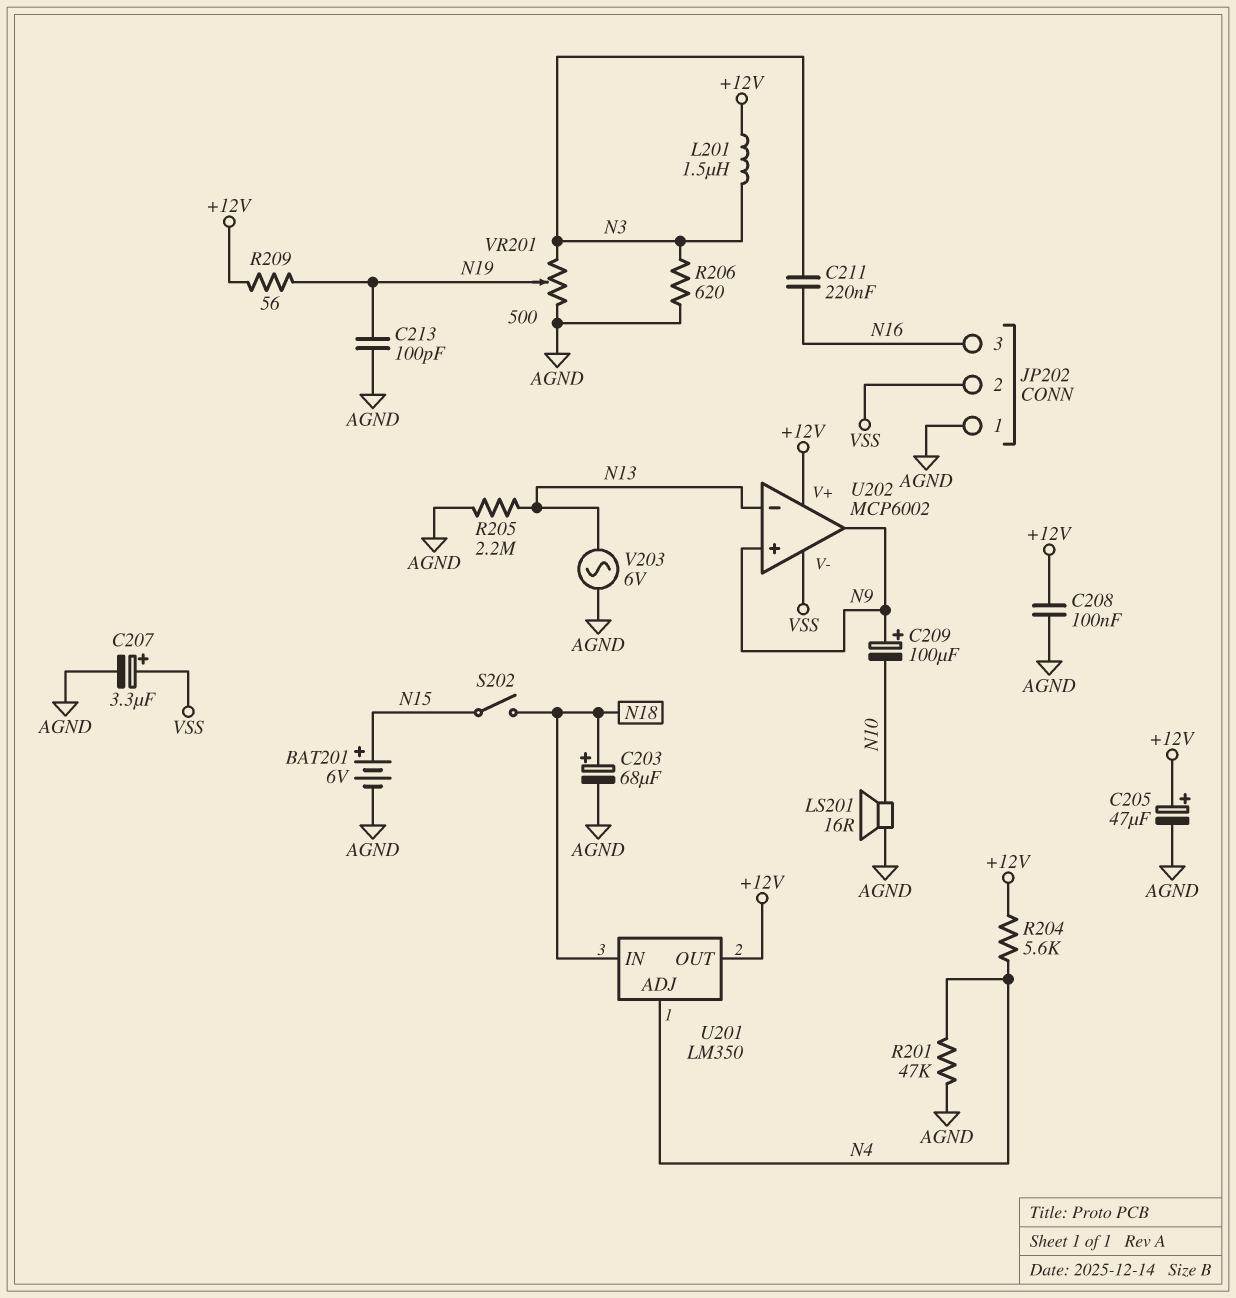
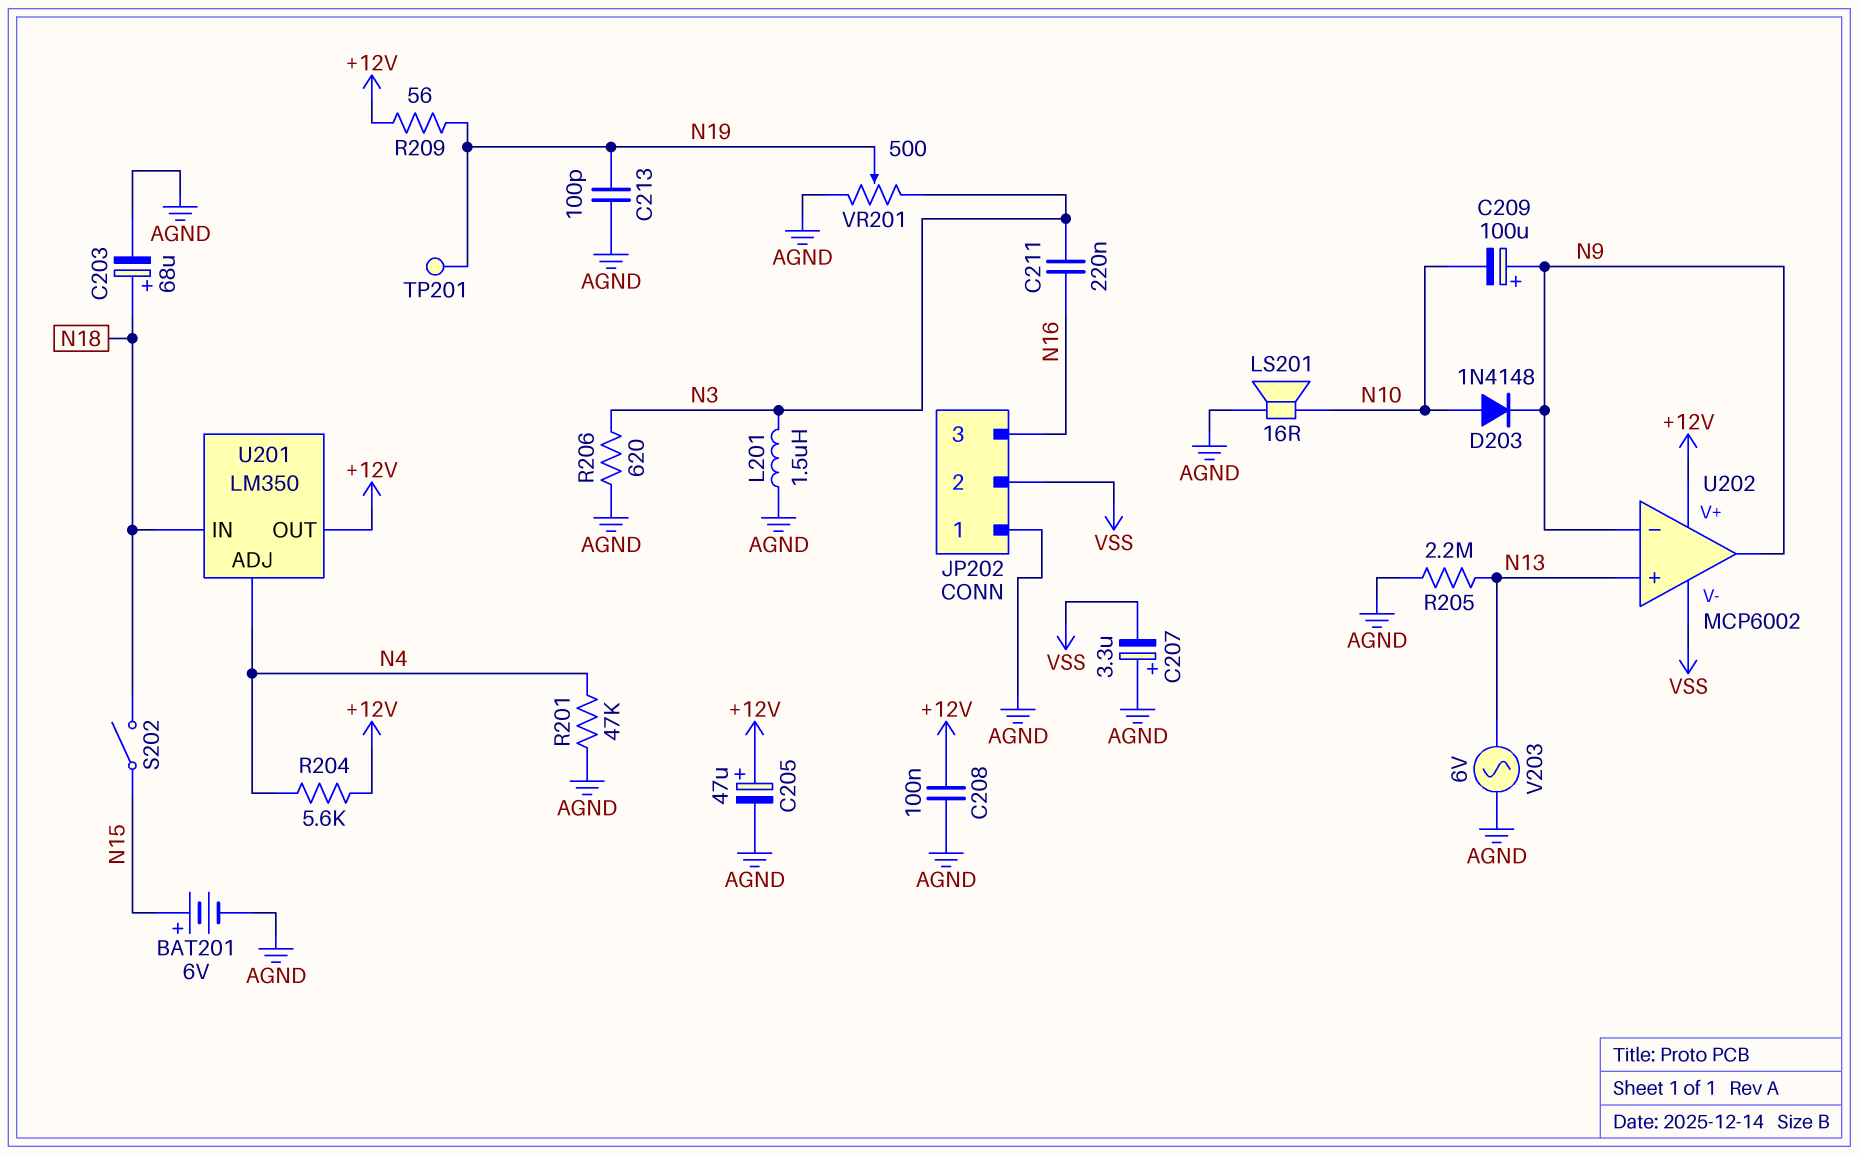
C207: 3.3uF (plus VSS, minus AGND) -> 3.3uF (plus AGND, minus VSS)
D203: none -> diode 1N4148 (A N10, K N9)
L201: 1.5uH (+12V, N3) -> 1.5uH (AGND, N3)
TP201: none -> test point (N19)
U202 pin in+: N9 -> N13
U202 pin in-: N13 -> N9

